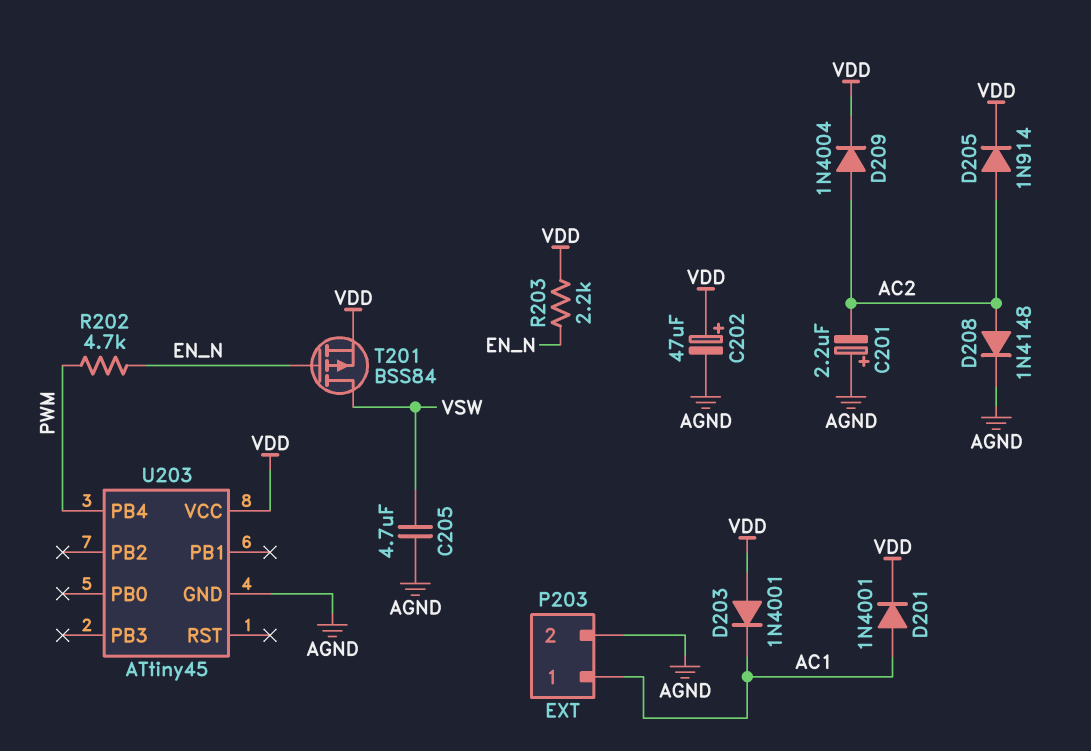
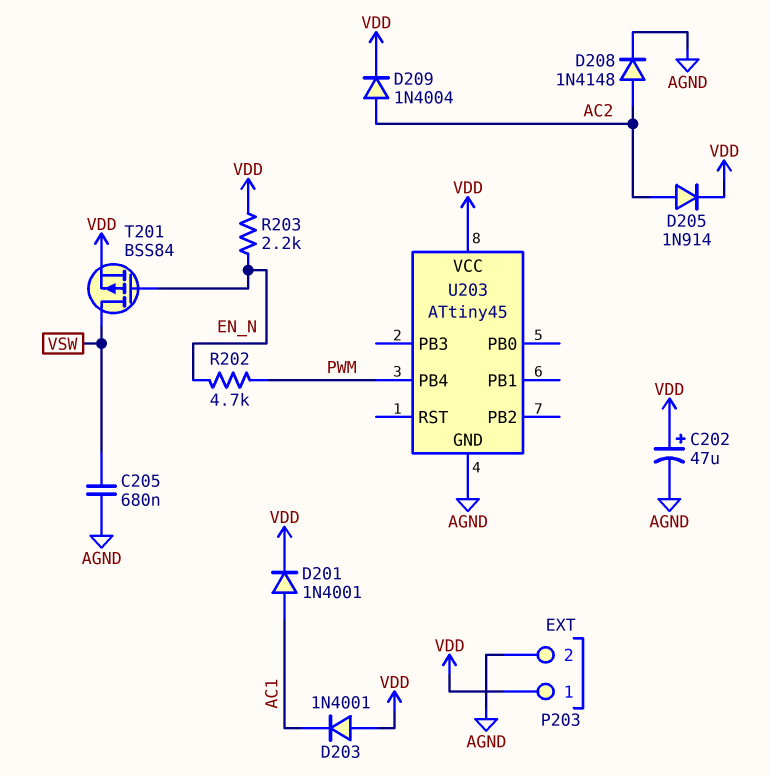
C201: 2.2uF (plus AGND, minus AC2) -> none
C205: 4.7uF (AGND, VSW) -> 680nF (AGND, VSW)
P203 pin 1: AC1 -> VDD

